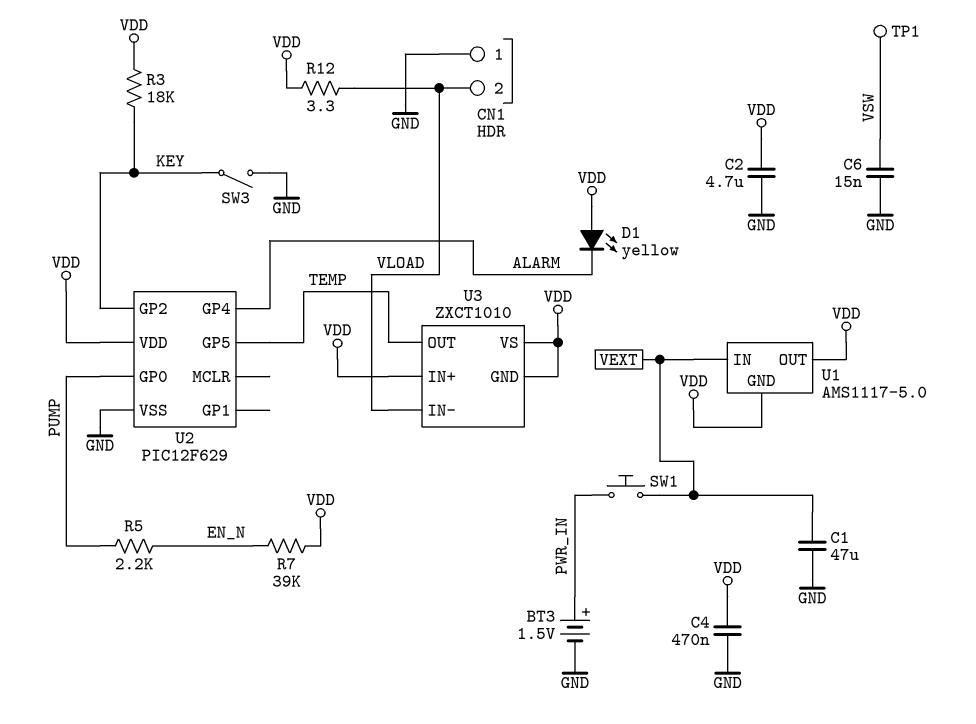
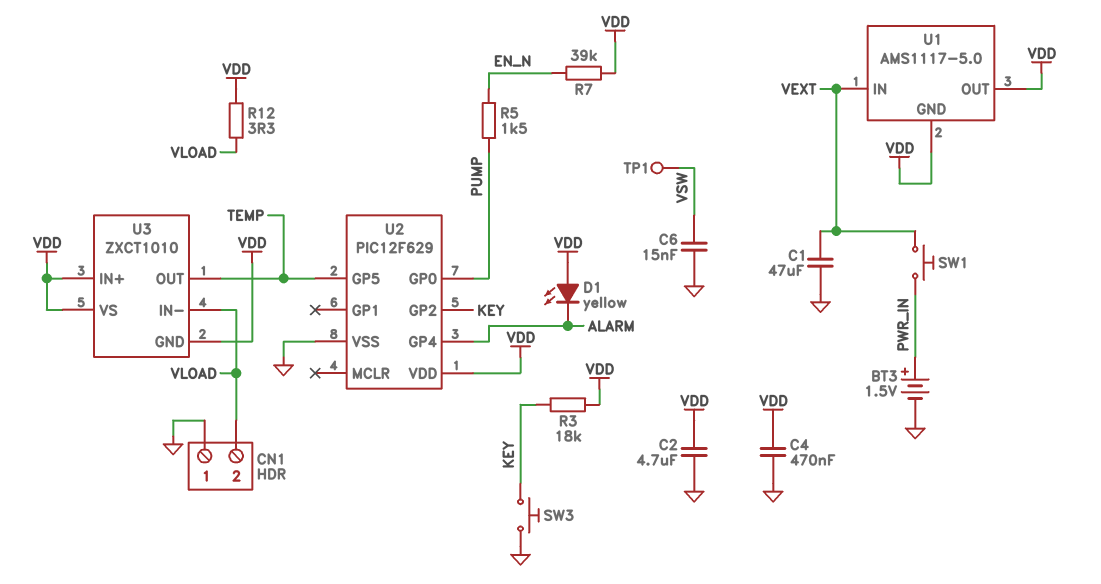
R5: 2.2k (EN_N, PUMP) -> 1.5k (EN_N, PUMP)
SW3: switch (GND, KEY) -> button (GND, KEY)

